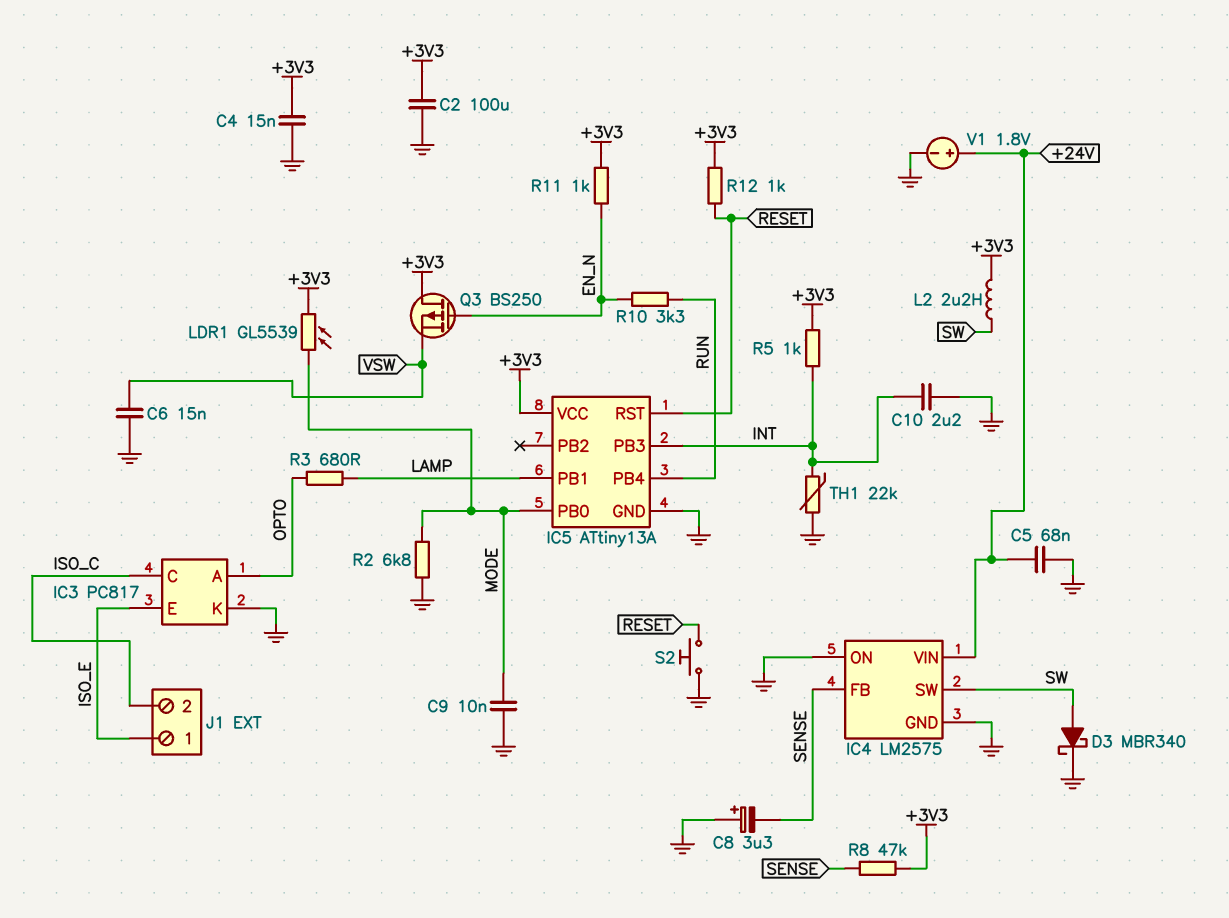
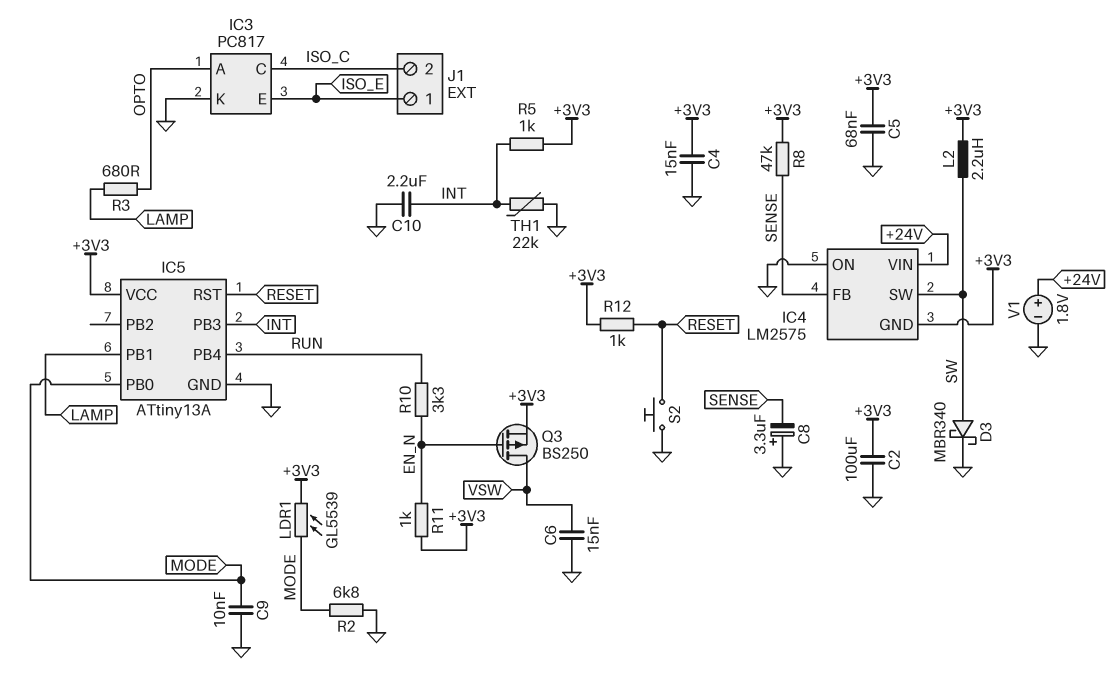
C5: 68nF (+24V, GND) -> 68nF (+3V3, GND)
IC4 pin GND: GND -> +3V3
Q3: PMOS BS250 (G EN_N, D +3V3, S VSW) -> PMOS BS250 (G EN_N, D VSW, S +3V3)

